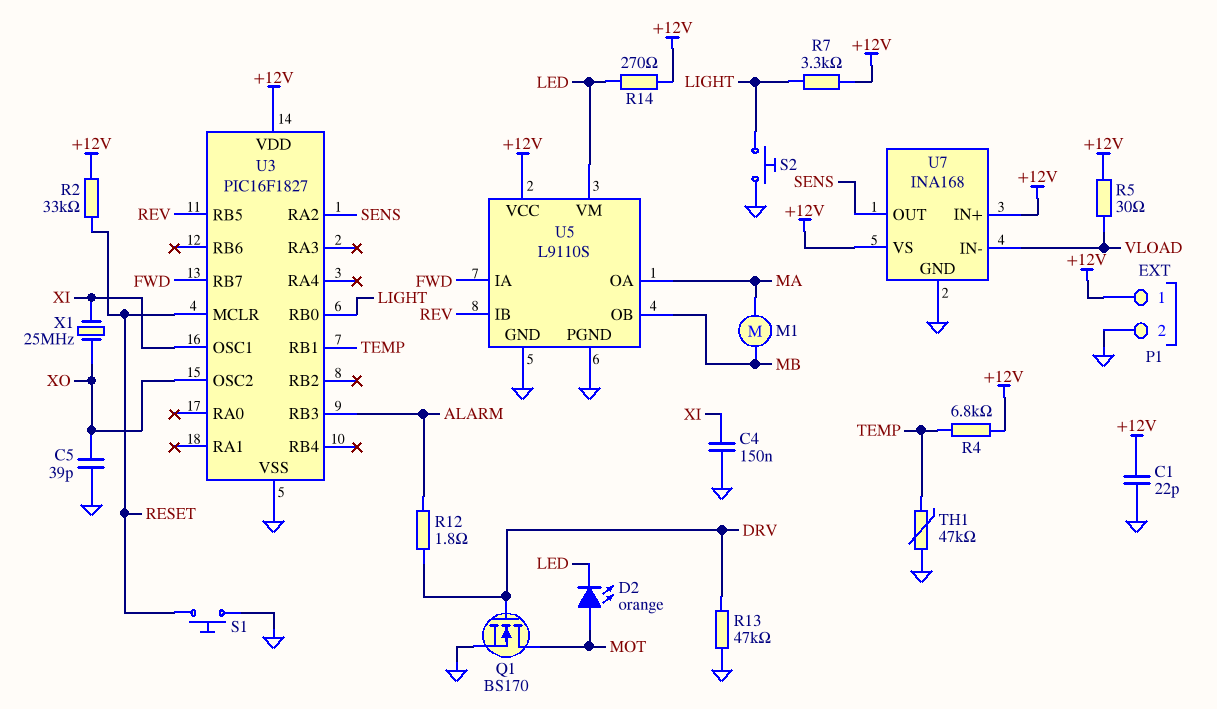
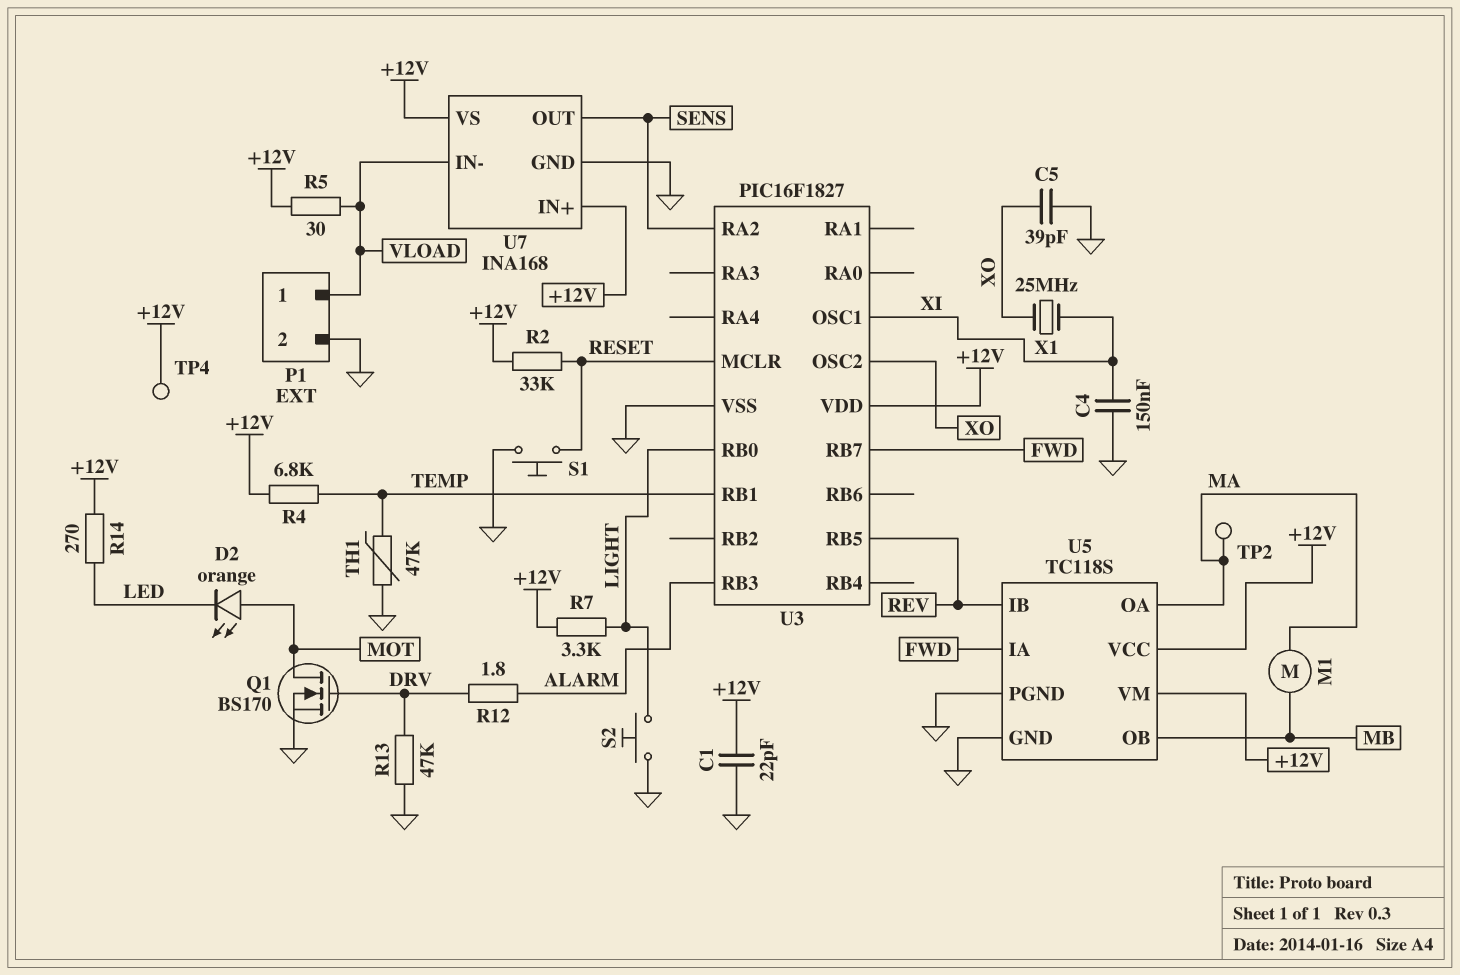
P1 pin 1: +12V -> VLOAD
TP2: none -> test point (MA)
TP4: none -> test point (+12V)
U5: L9110S -> TC118S
U5 pin VM: LED -> +12V

